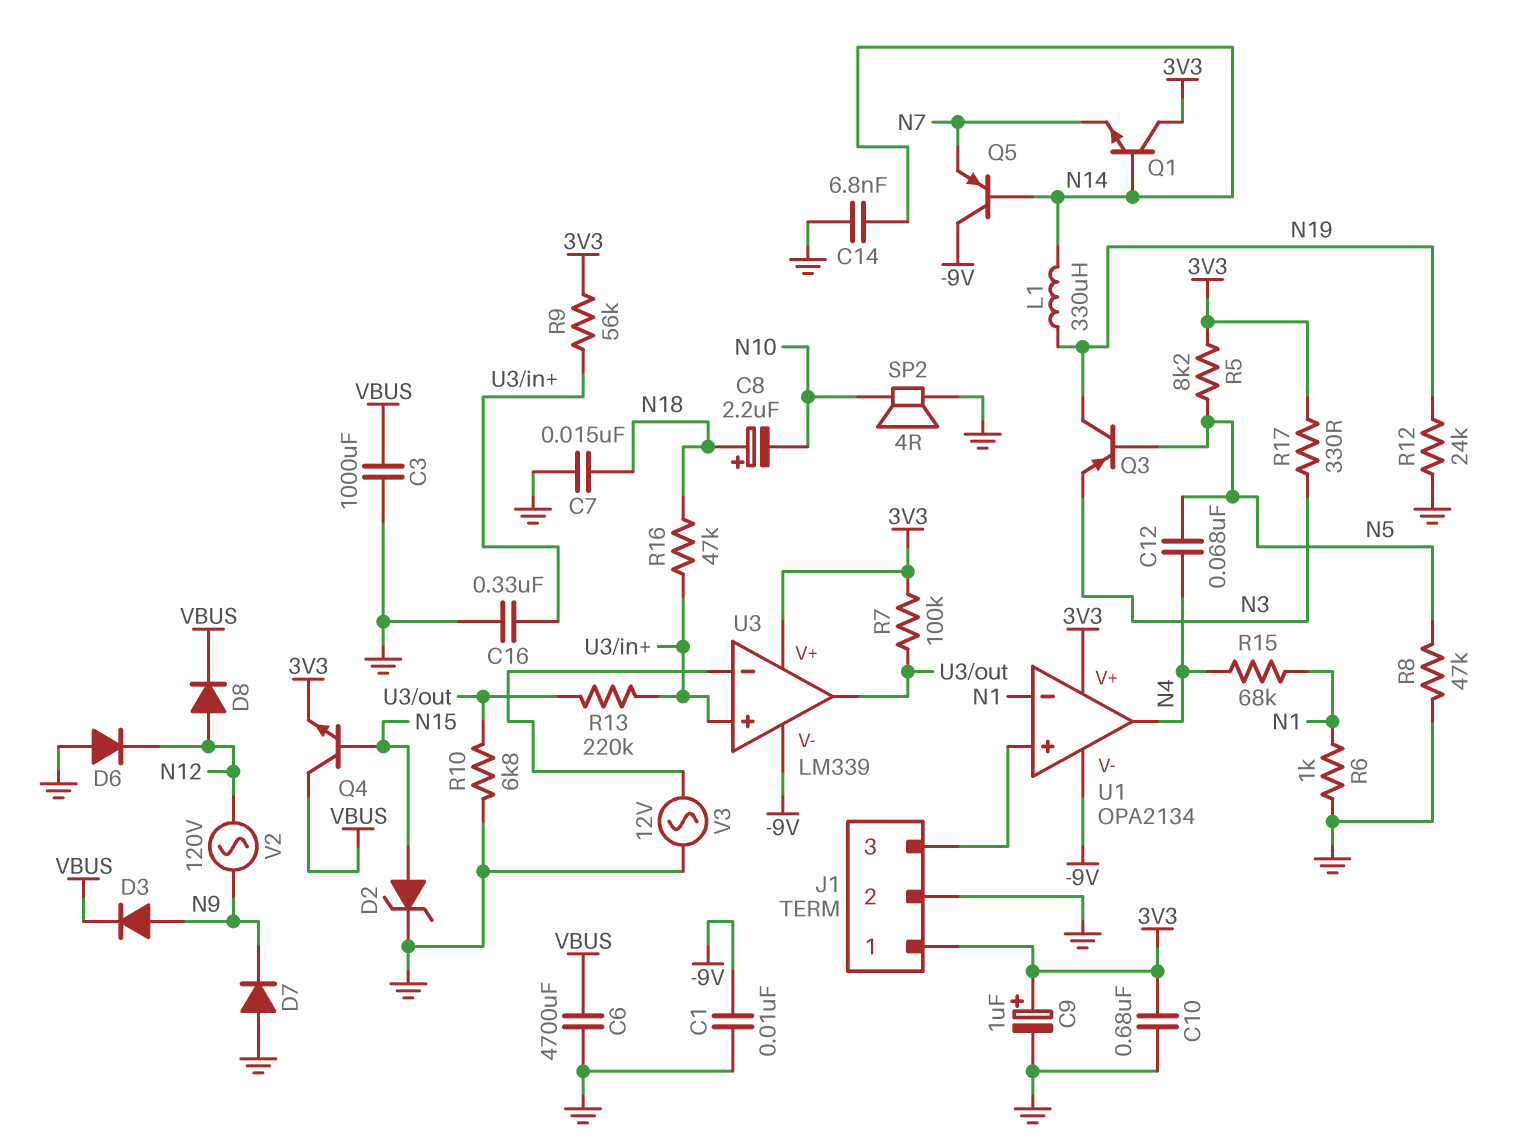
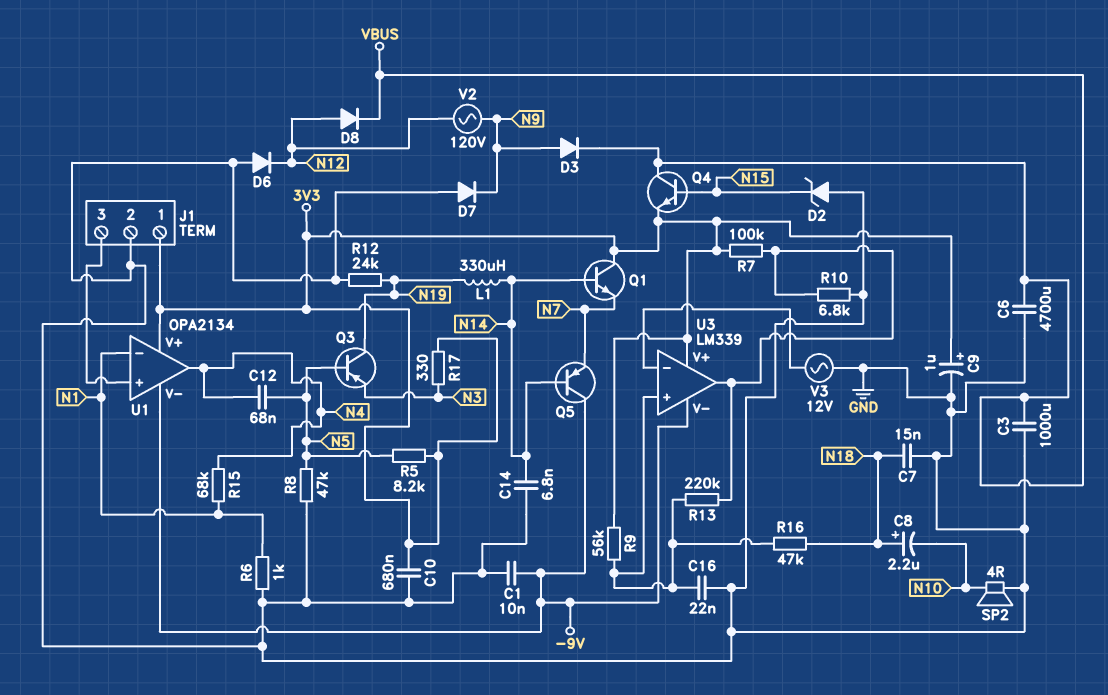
C16: 330nF (GND, U3/in+) -> 22nF (GND, U3/in+)
D2: zener (A N15, K GND) -> zener (A GND, K N15)

